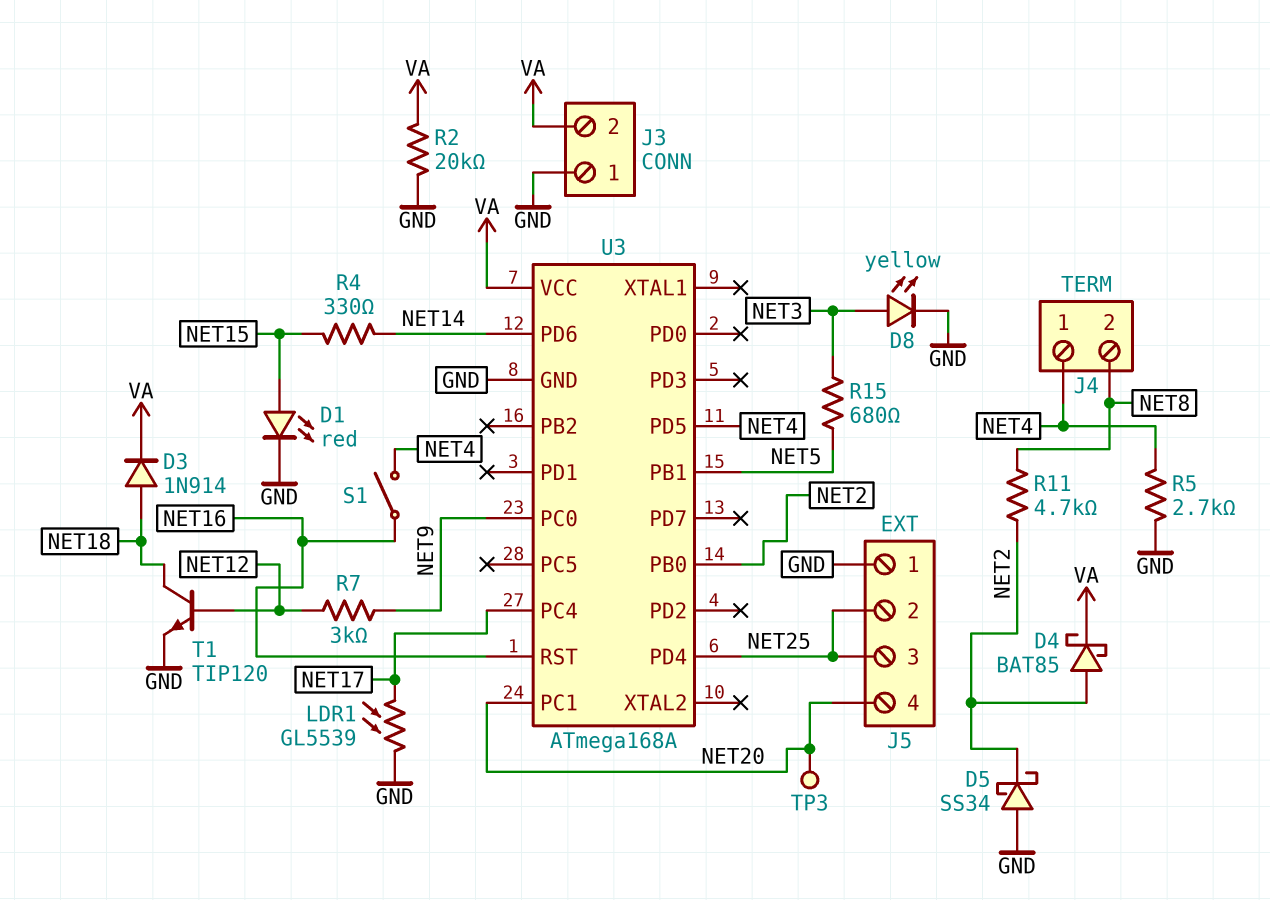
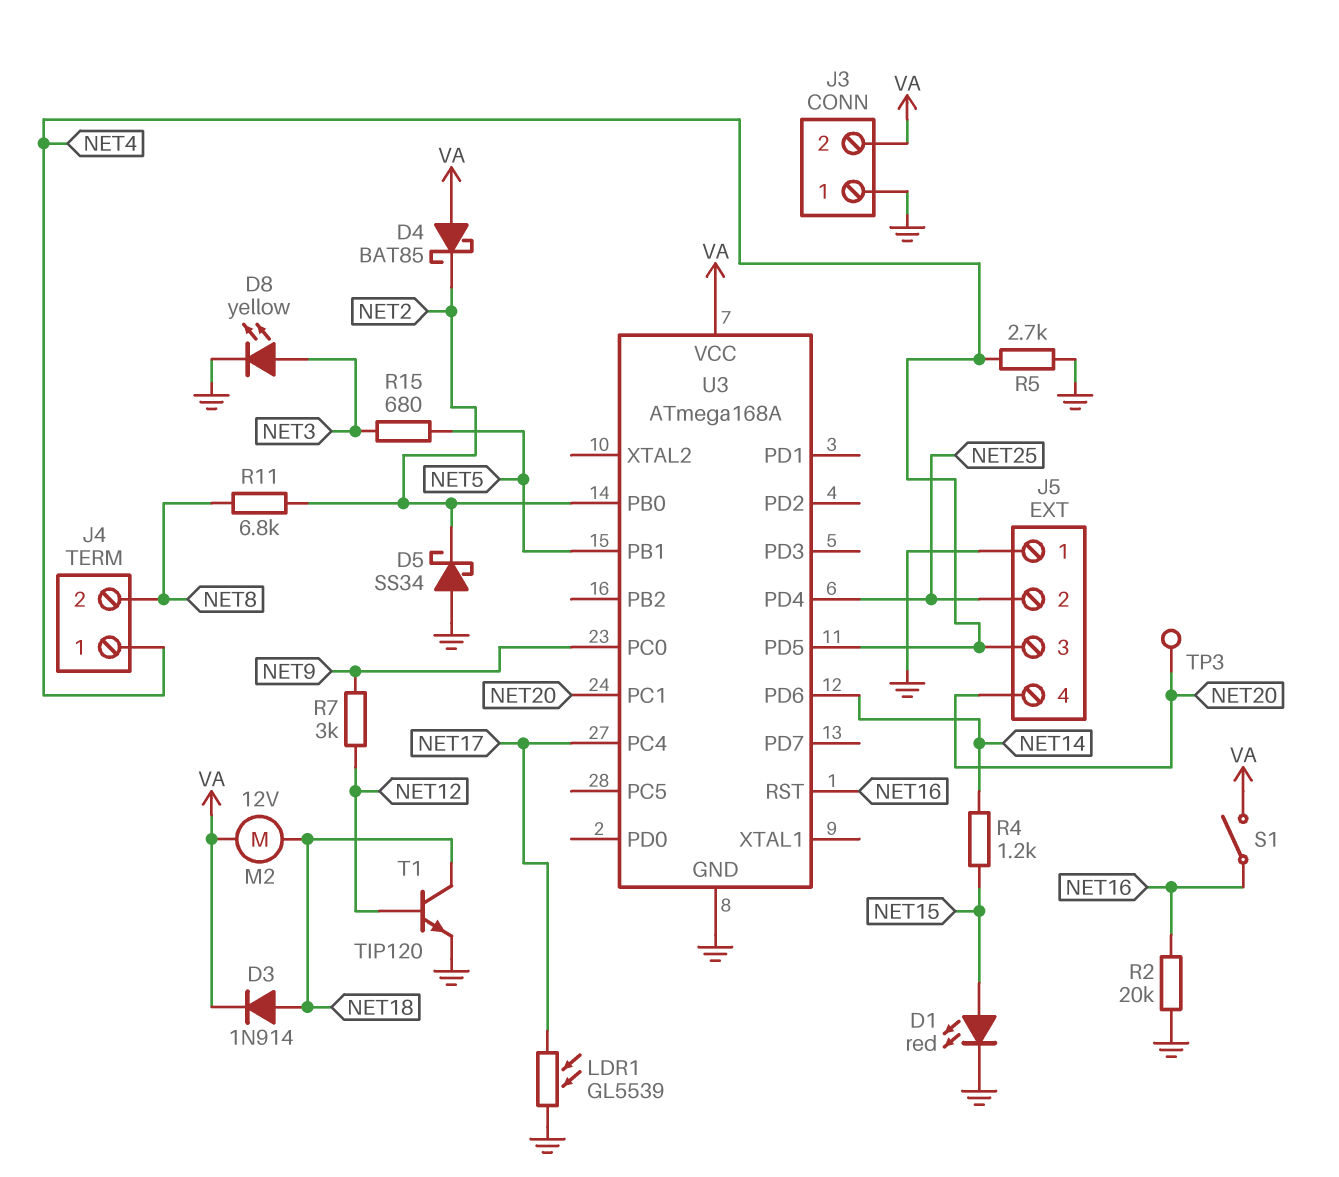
D4: schottky BAT85 (A NET2, K VA) -> schottky BAT85 (A VA, K NET2)
J5 pin 3: NET25 -> NET4
M2: none -> motor 12V (NET18, VA)
R2: 20k (GND, VA) -> 20k (GND, NET16)
R4: 330 (NET14, NET15) -> 1.2k (NET14, NET15)
R11: 4.7k (NET2, NET8) -> 6.8k (NET2, NET8)
S1: switch (NET4, NET16) -> switch (NET16, VA)

